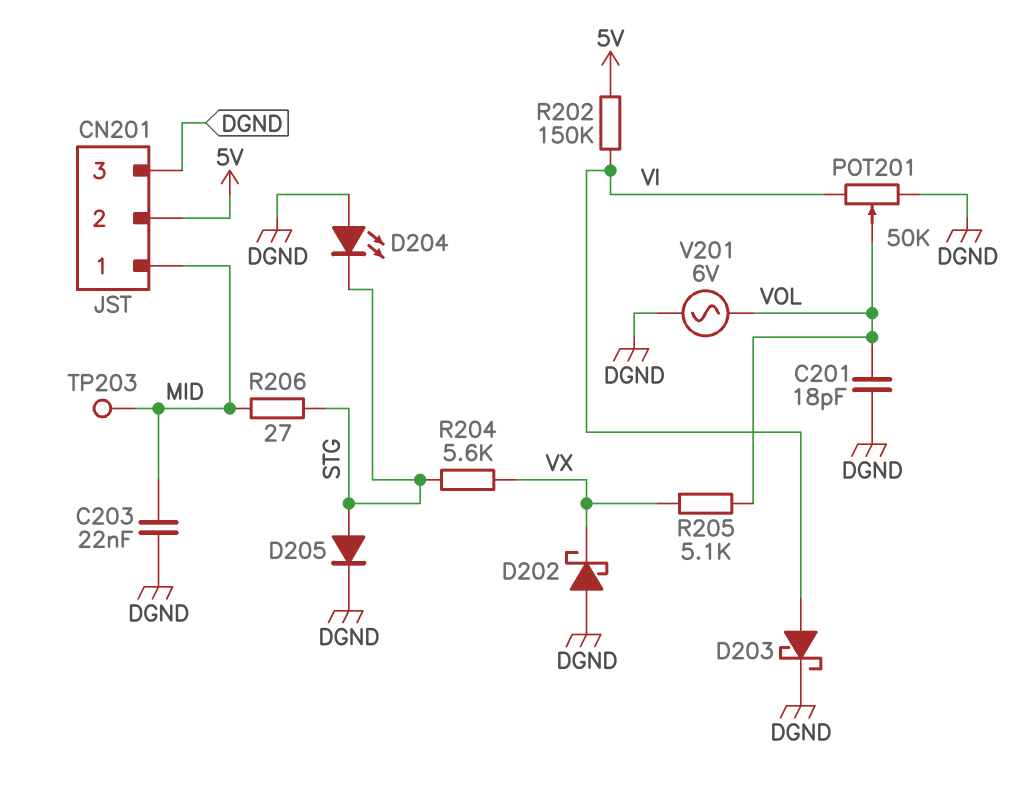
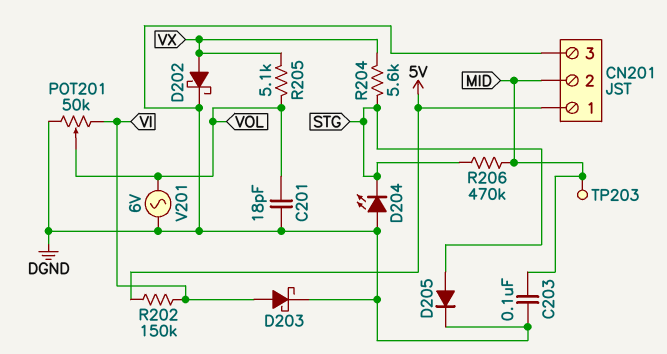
C203: 22nF (DGND, MID) -> 100nF (DGND, MID)
CN201 pin 1: MID -> 5V
CN201 pin 2: 5V -> MID
D202: schottky (A DGND, K VX) -> schottky (A VX, K DGND)
R206: 27 (MID, STG) -> 470k (MID, STG)

